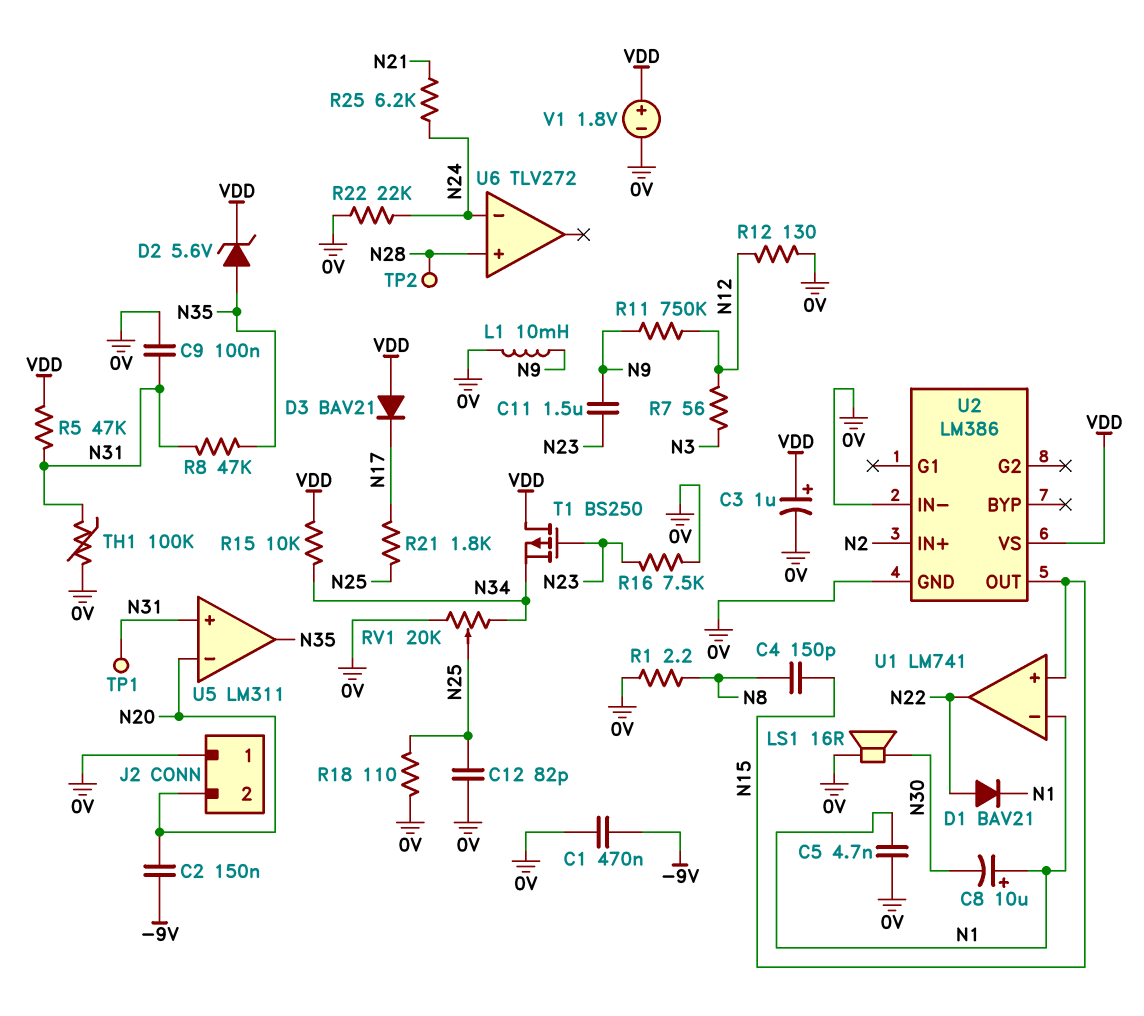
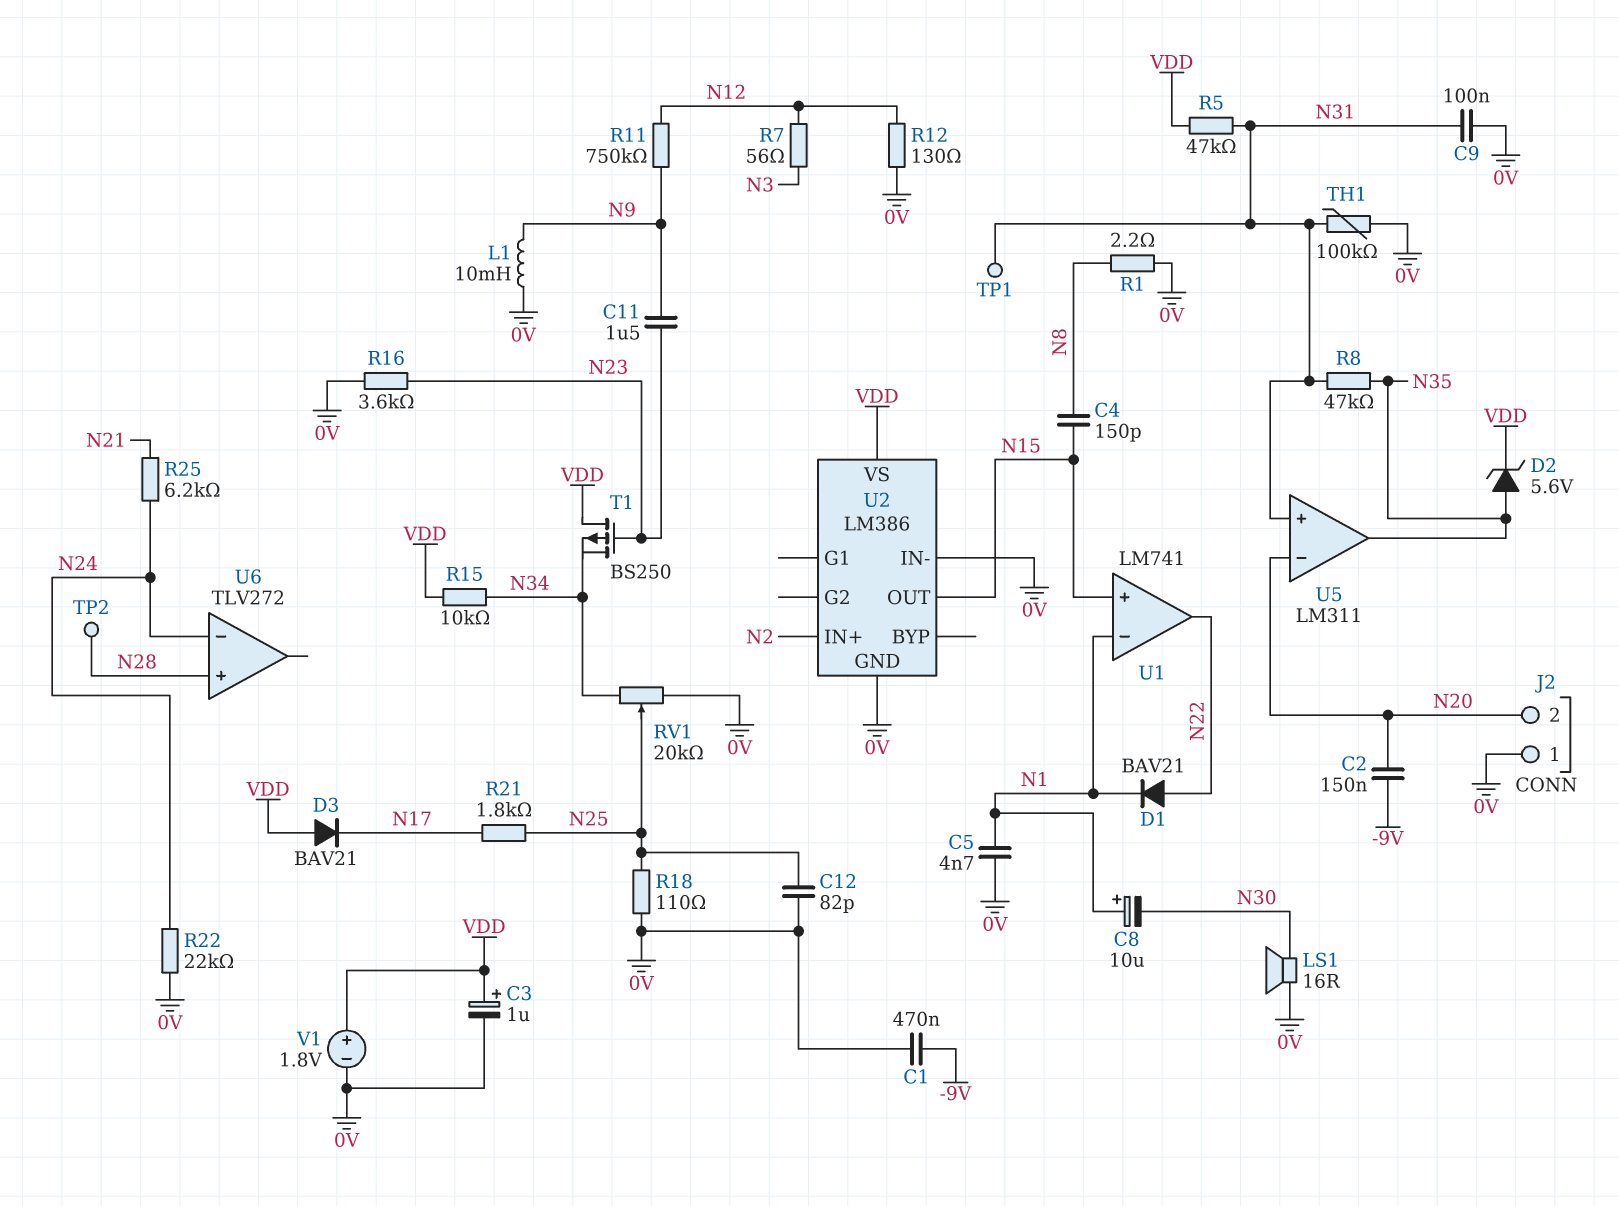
R16: 7.5k (0V, N23) -> 3.6k (0V, N23)

